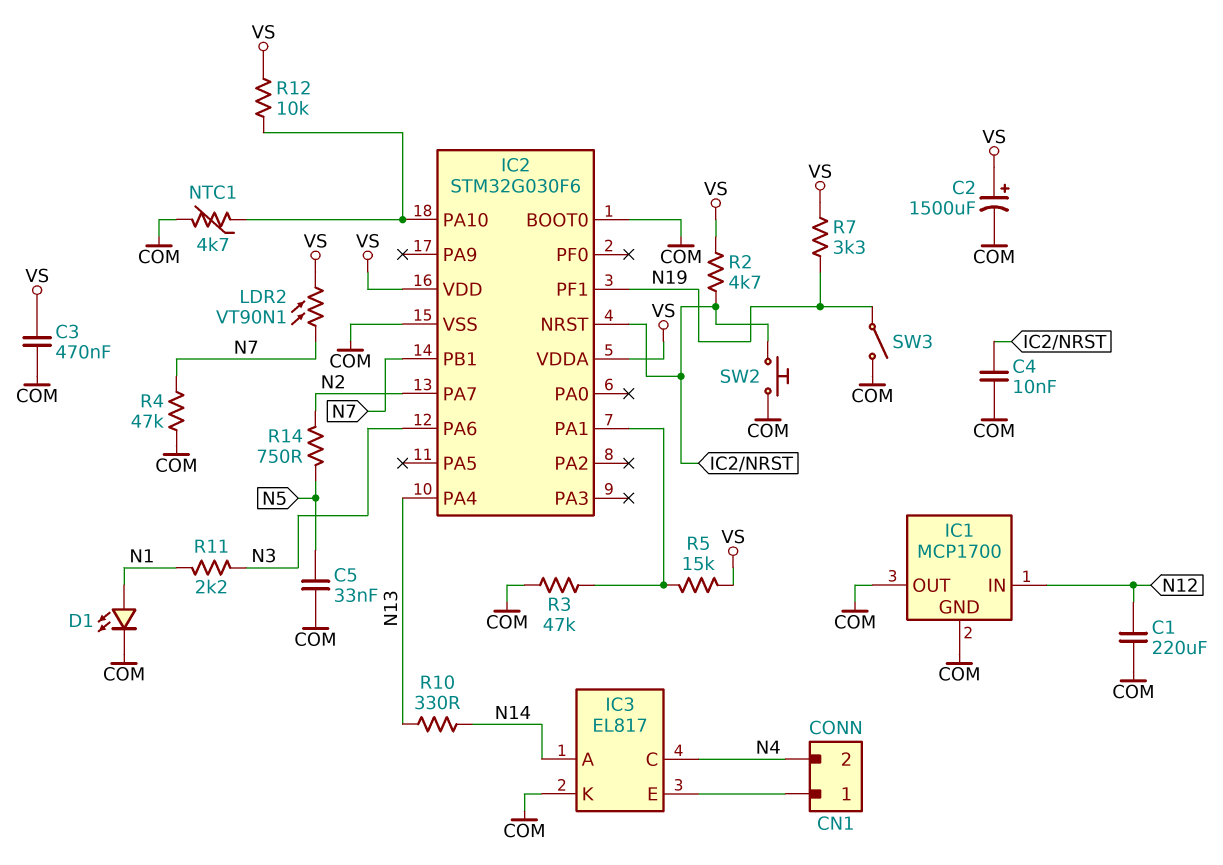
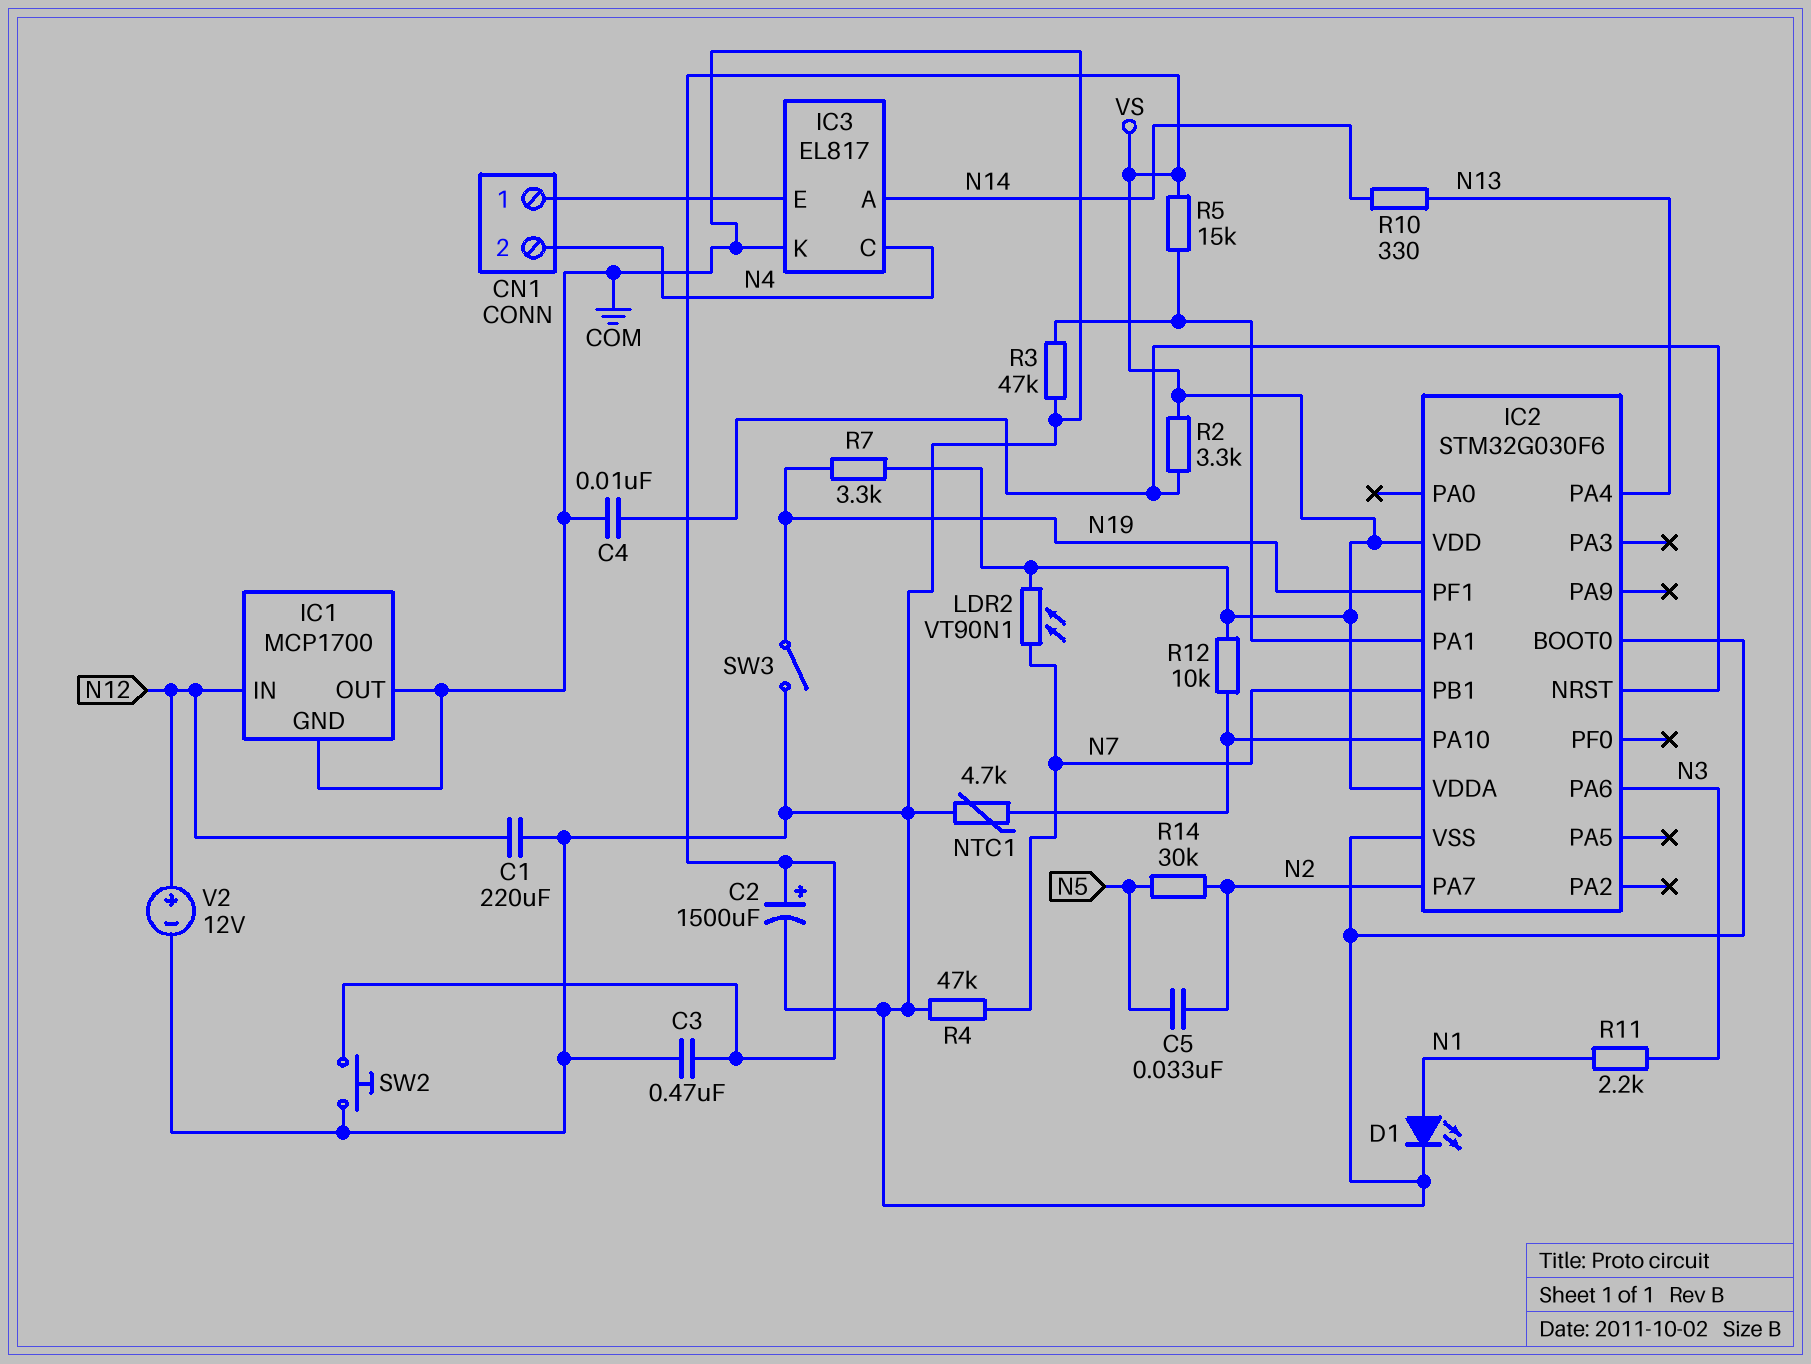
C5: 33nF (COM, N5) -> 33nF (N2, N5)
R2: 4.7k (IC2/NRST, VS) -> 3.3k (IC2/NRST, VS)
R14: 750 (N2, N5) -> 30k (N2, N5)
SW2: button (COM, IC2/NRST) -> button (COM, VS)
V2: none -> 12V (plus N12, minus COM)

